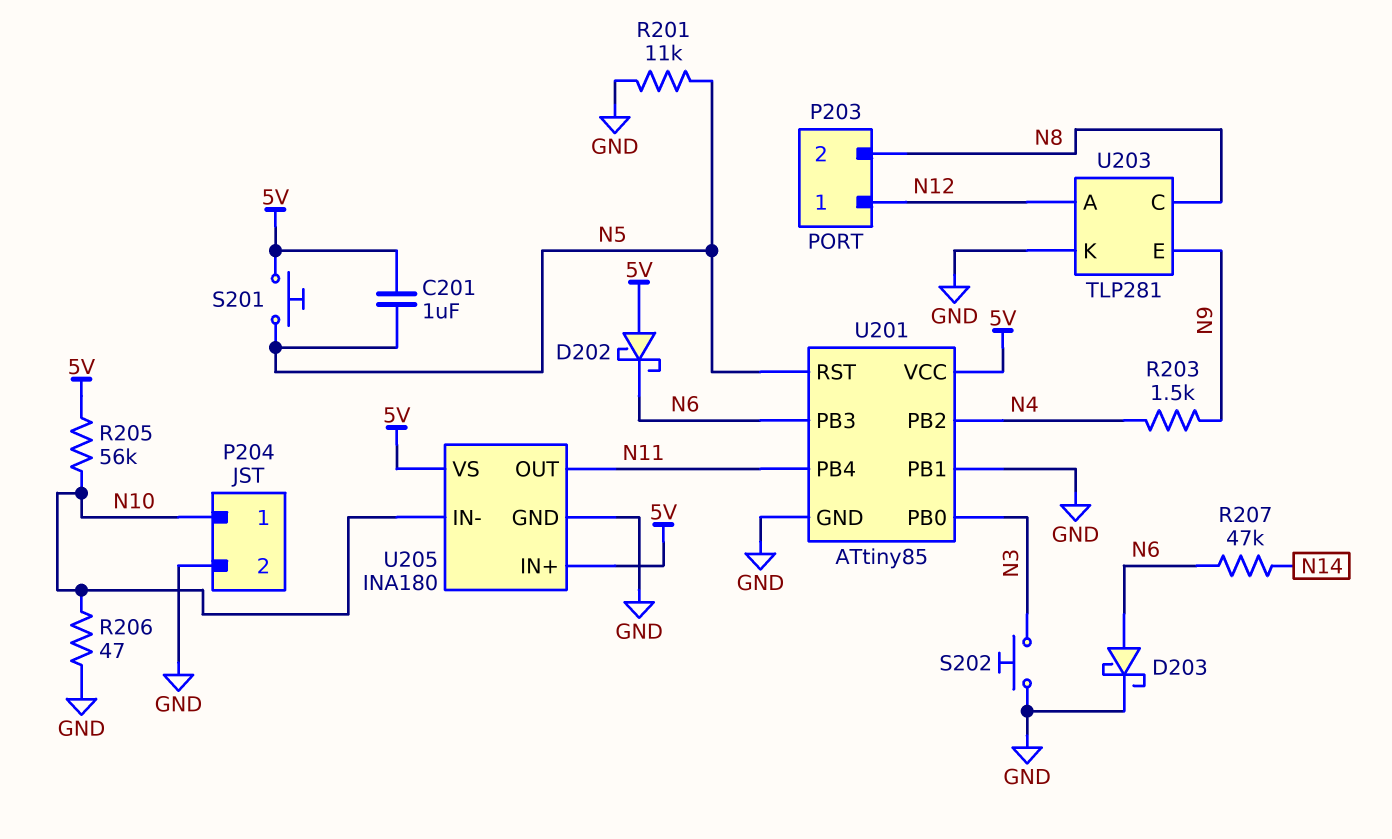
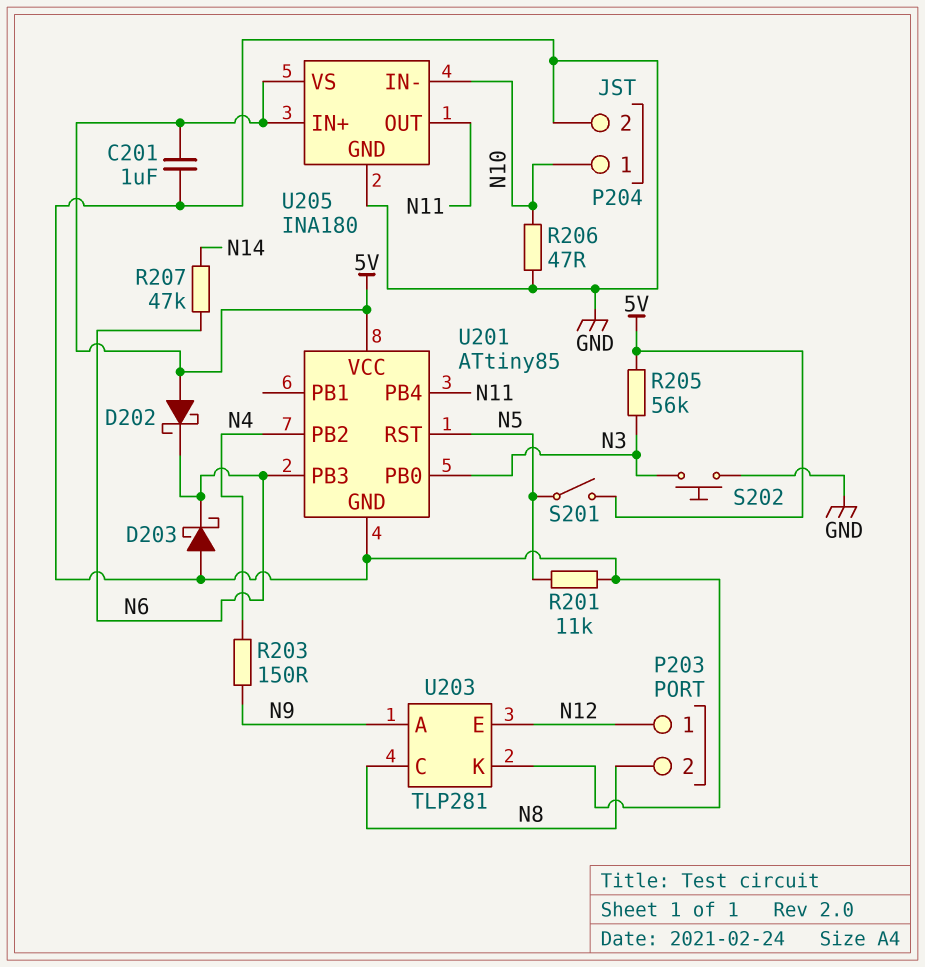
C201: 1uF (5V, N5) -> 1uF (5V, GND)
D203: schottky (A N6, K GND) -> schottky (A GND, K N6)
R203: 1.5k (N4, N9) -> 150 (N4, N9)
R205: 56k (5V, N10) -> 56k (5V, N3)
S201: button (5V, N5) -> switch (5V, N5)
U201 pin PB1: GND -> none
U203 pin A: N12 -> N9
U203 pin E: N9 -> N12

